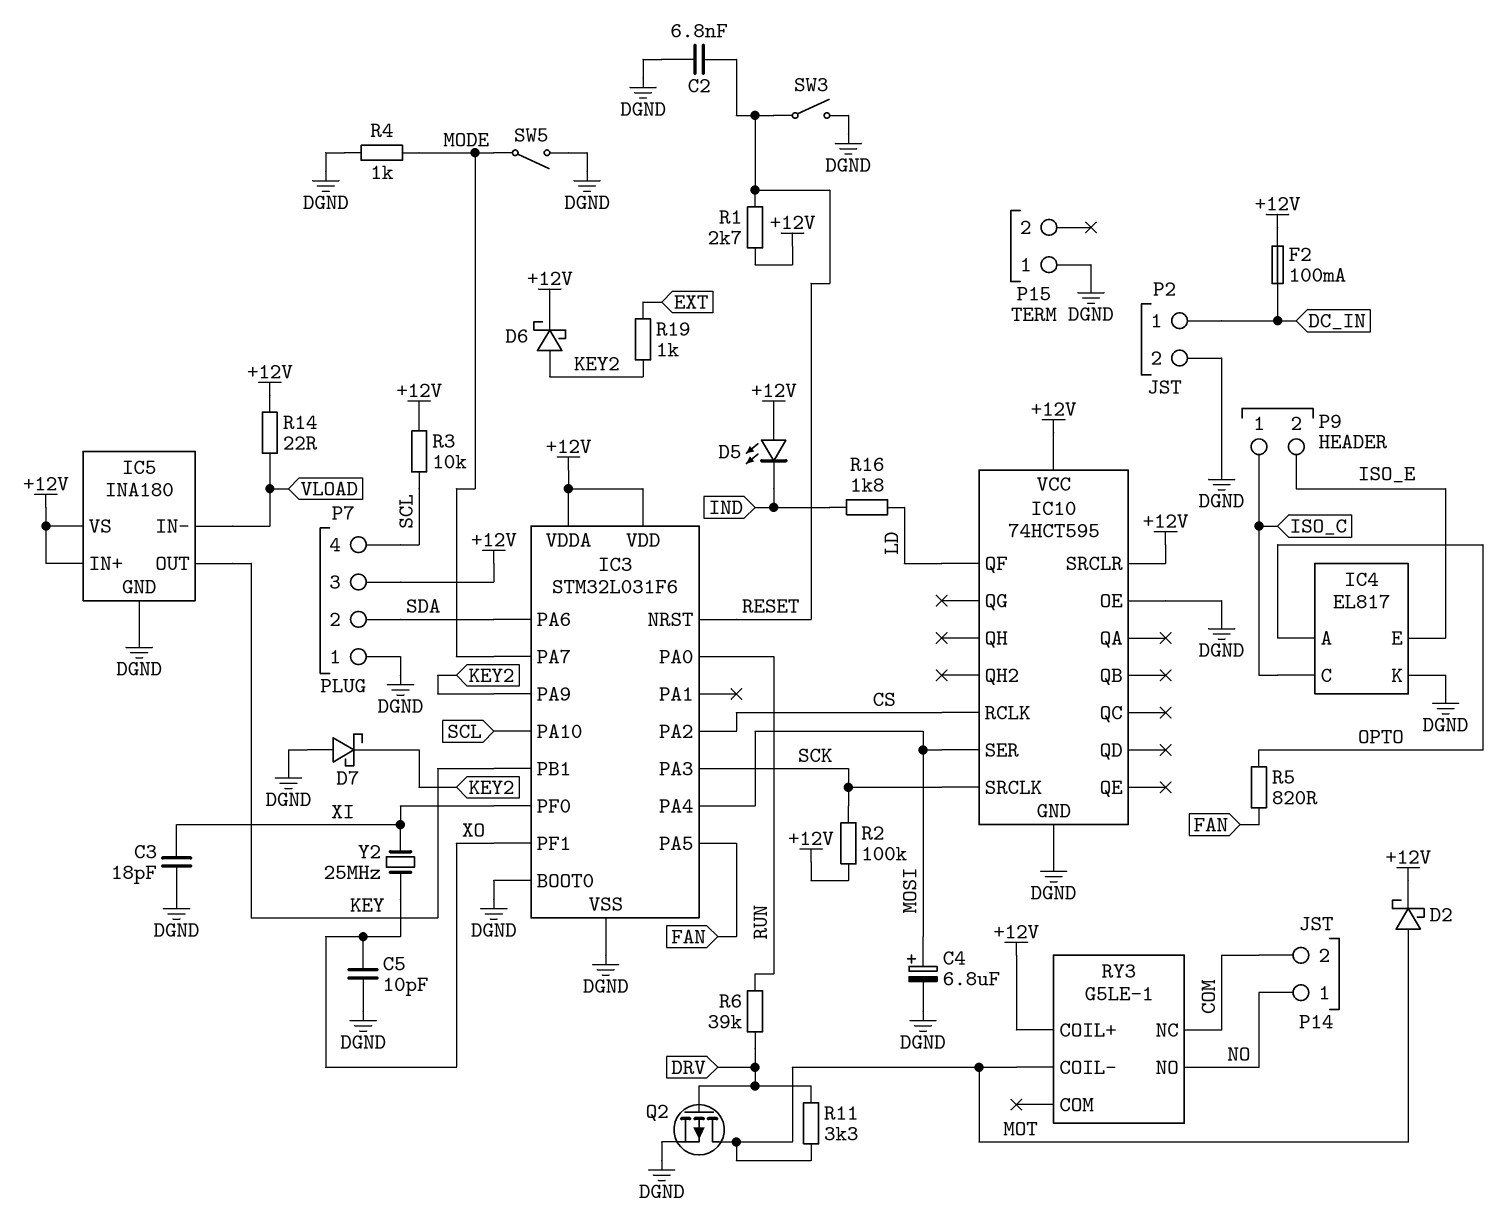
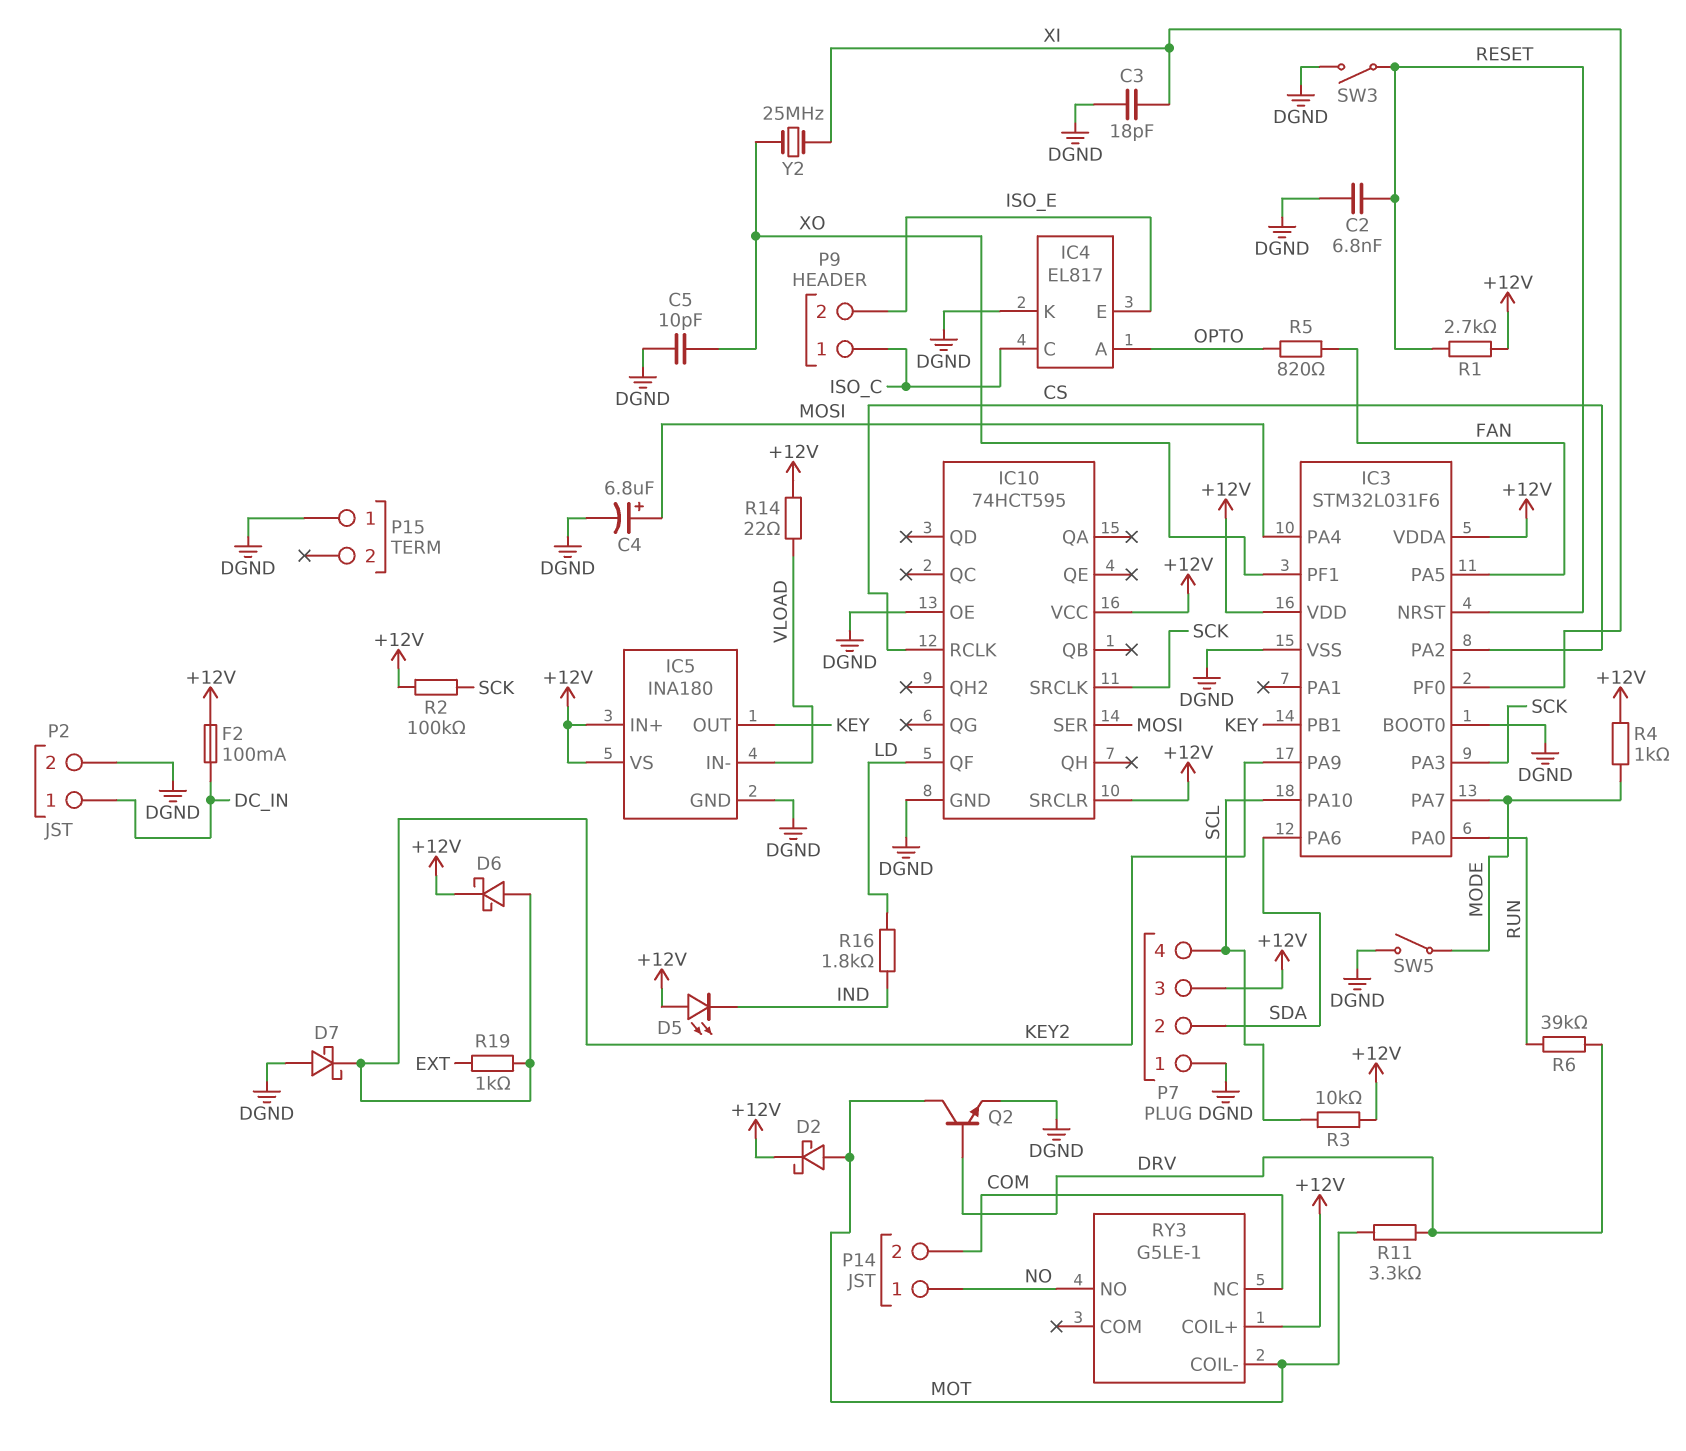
Q2: PMOS (G DRV, D MOT, S DGND) -> NPN (B DRV, C MOT, E DGND)
R4: 1k (DGND, MODE) -> 1k (+12V, MODE)

